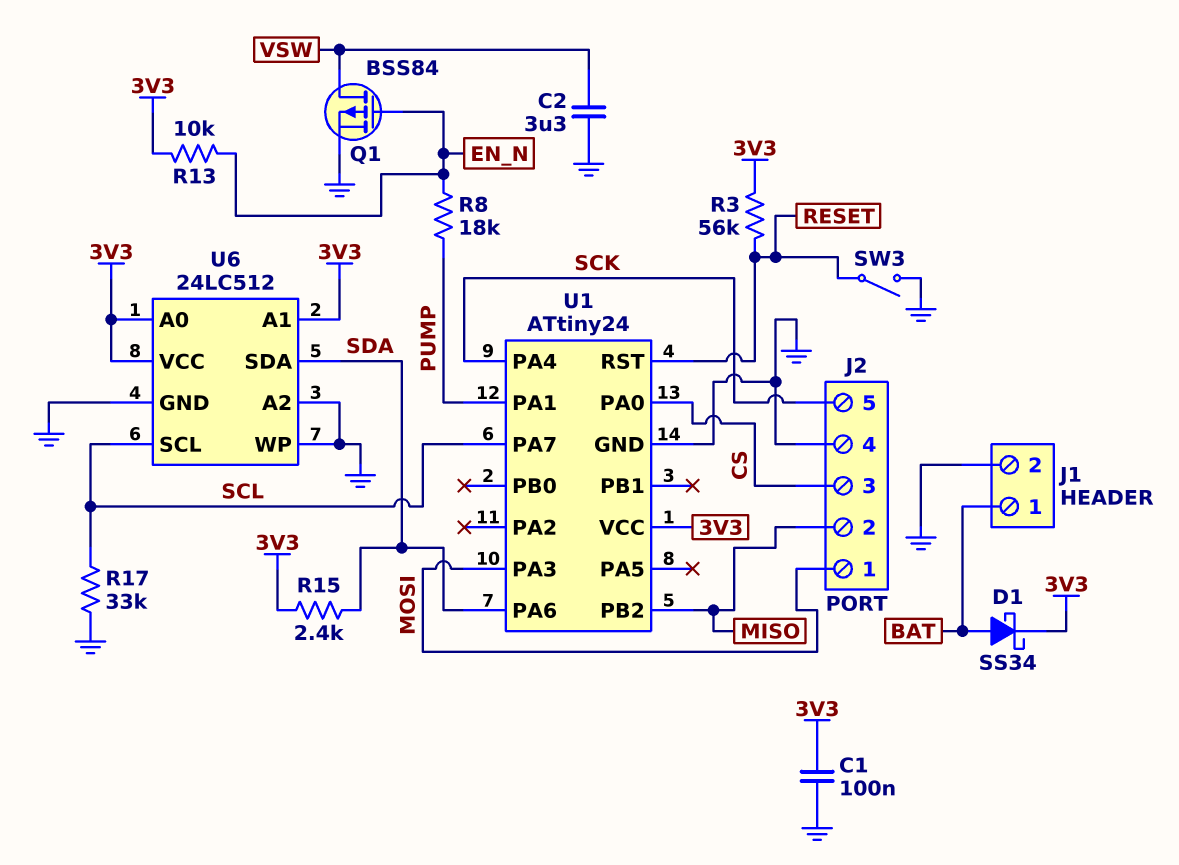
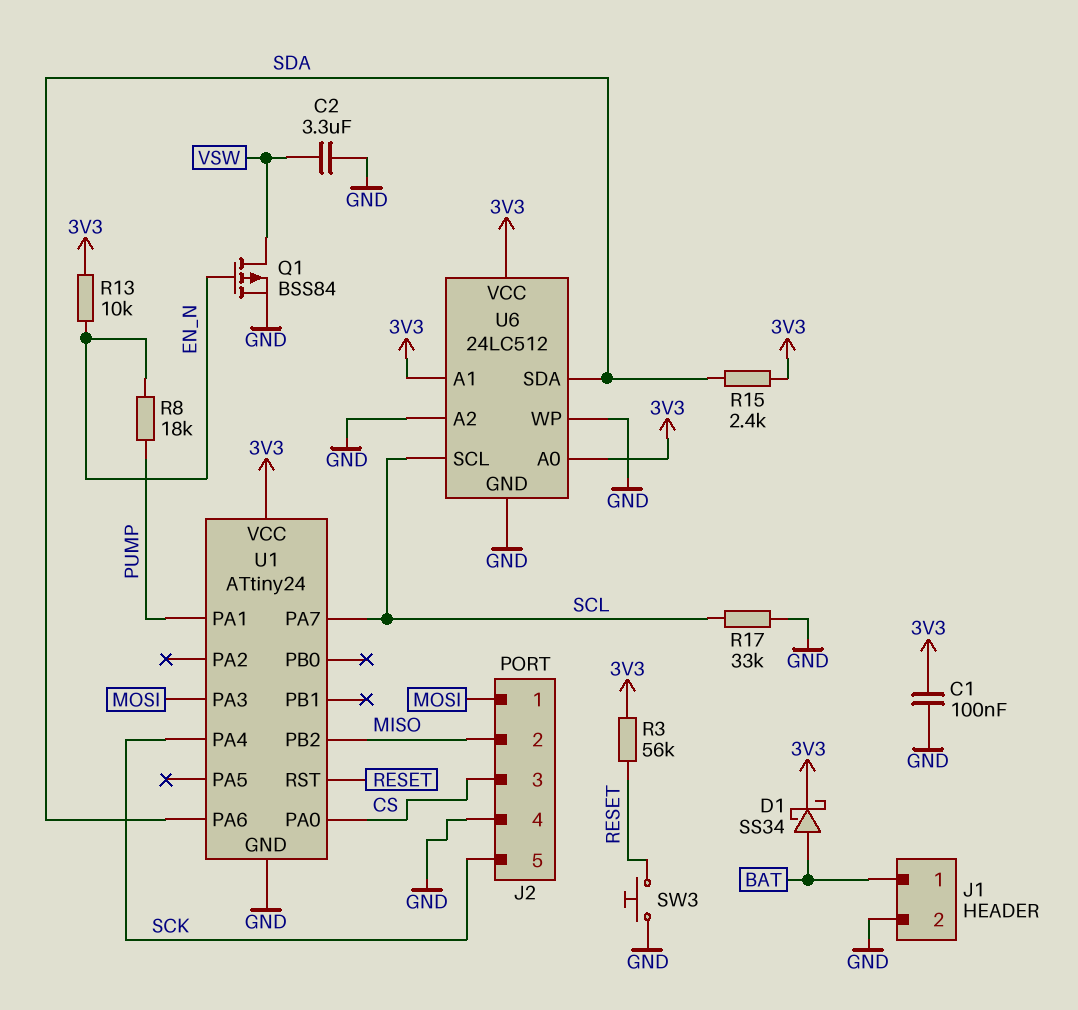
SW3: switch (GND, RESET) -> button (GND, RESET)

